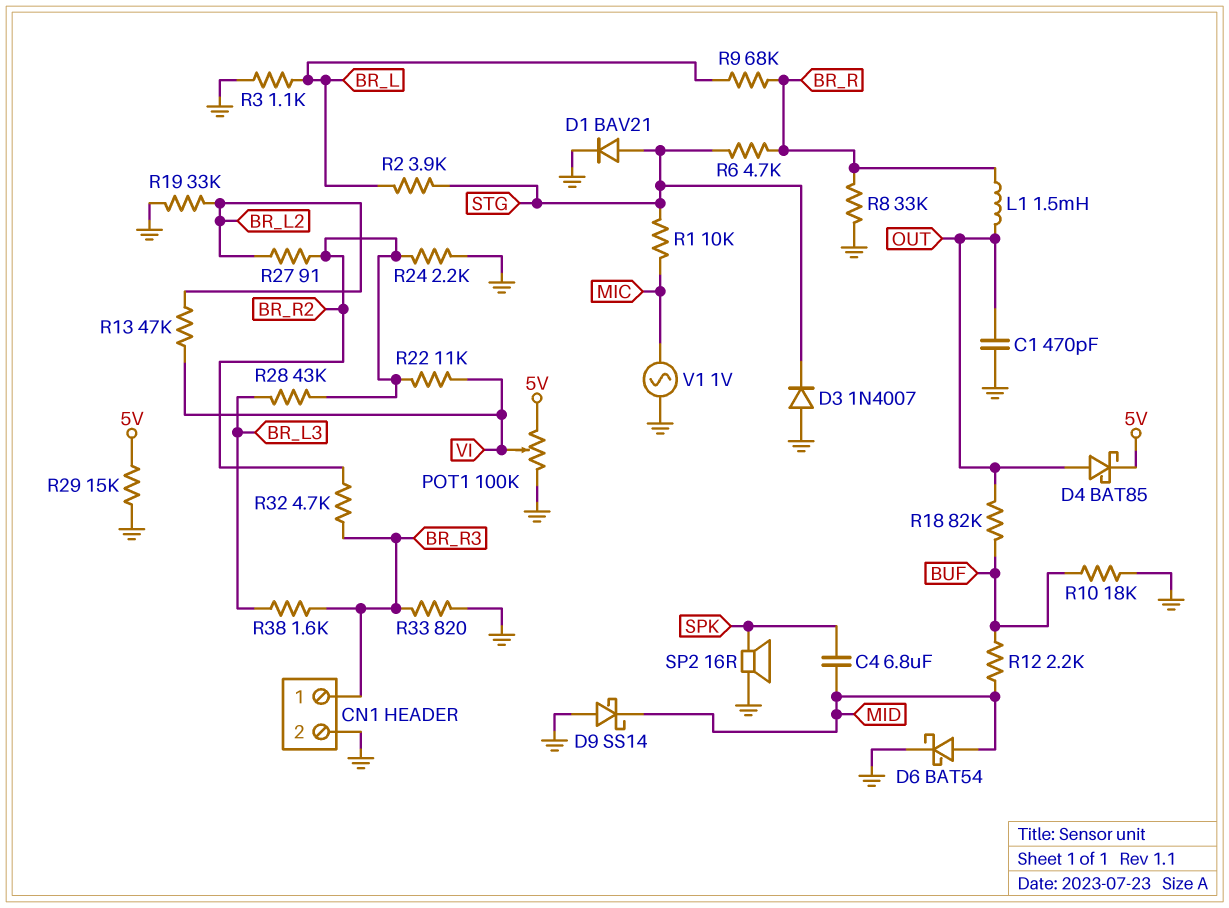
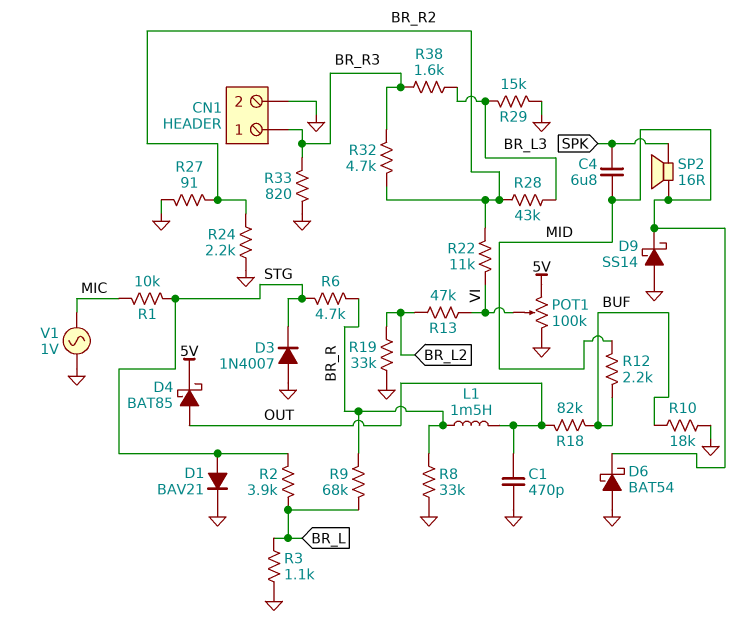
D6: schottky BAT54 (A MID, K GND) -> schottky BAT54 (A GND, K MID)
R27: 91 (BR_L2, BR_R2) -> 91 (BR_R2, GND)
R29: 15k (5V, GND) -> 15k (BR_L3, GND)
SP2: speaker 16R (GND, SPK) -> speaker 16R (MID, SPK)

